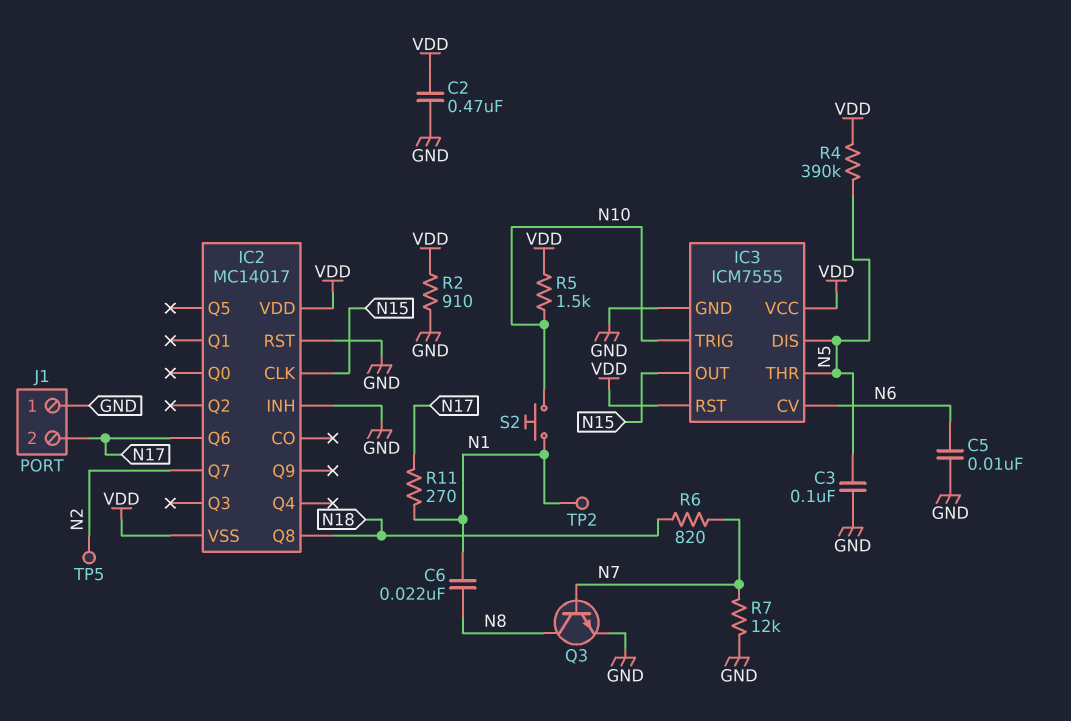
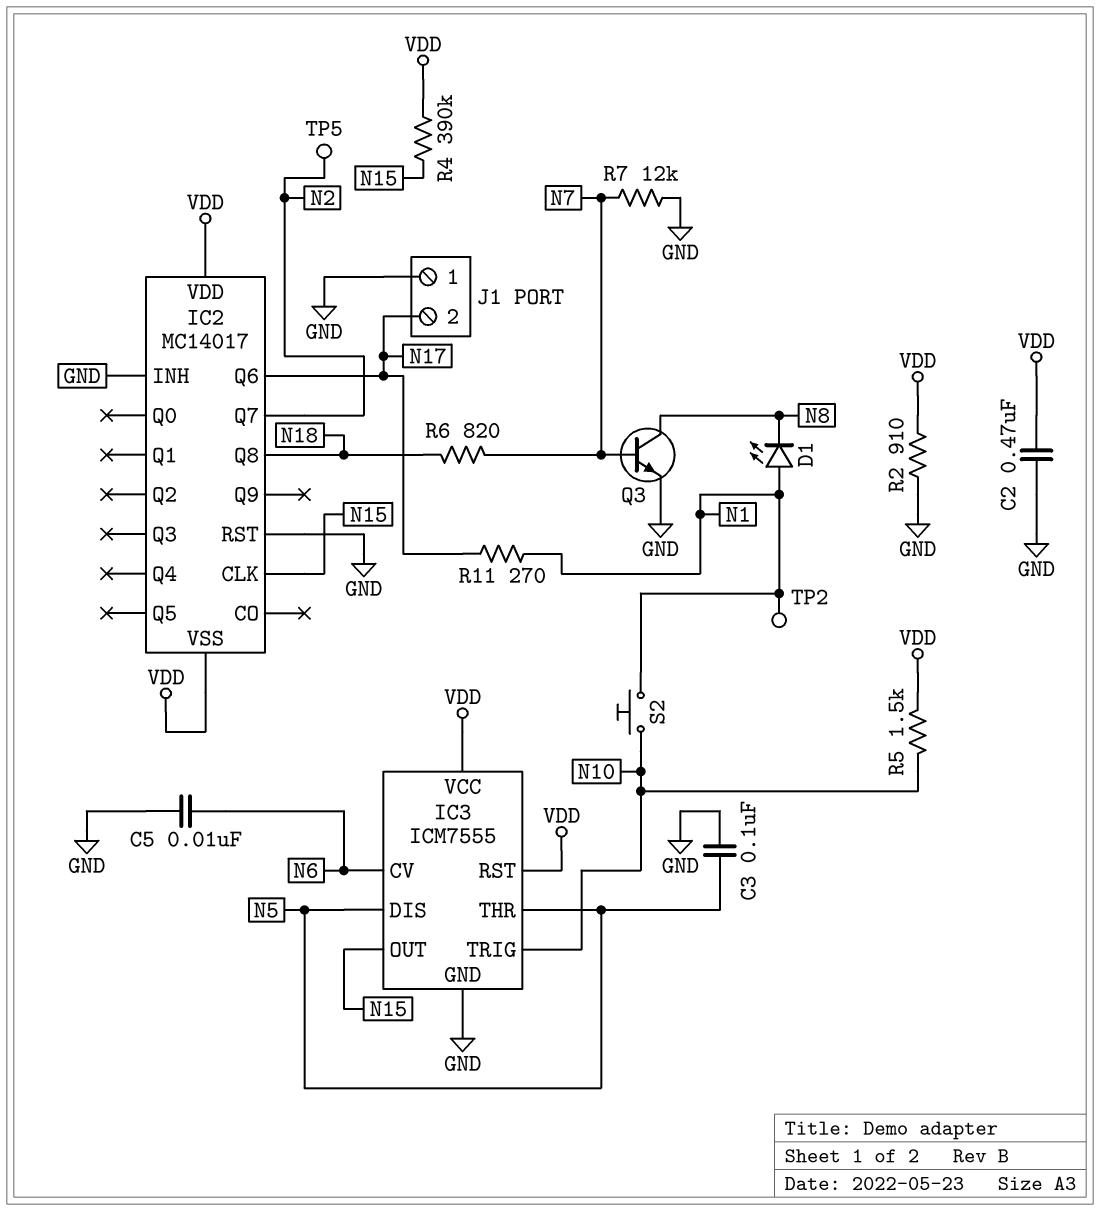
C6: 22nF (N1, N8) -> none
D1: none -> LED (A N1, K N8)
R4: 390k (N5, VDD) -> 390k (N15, VDD)

